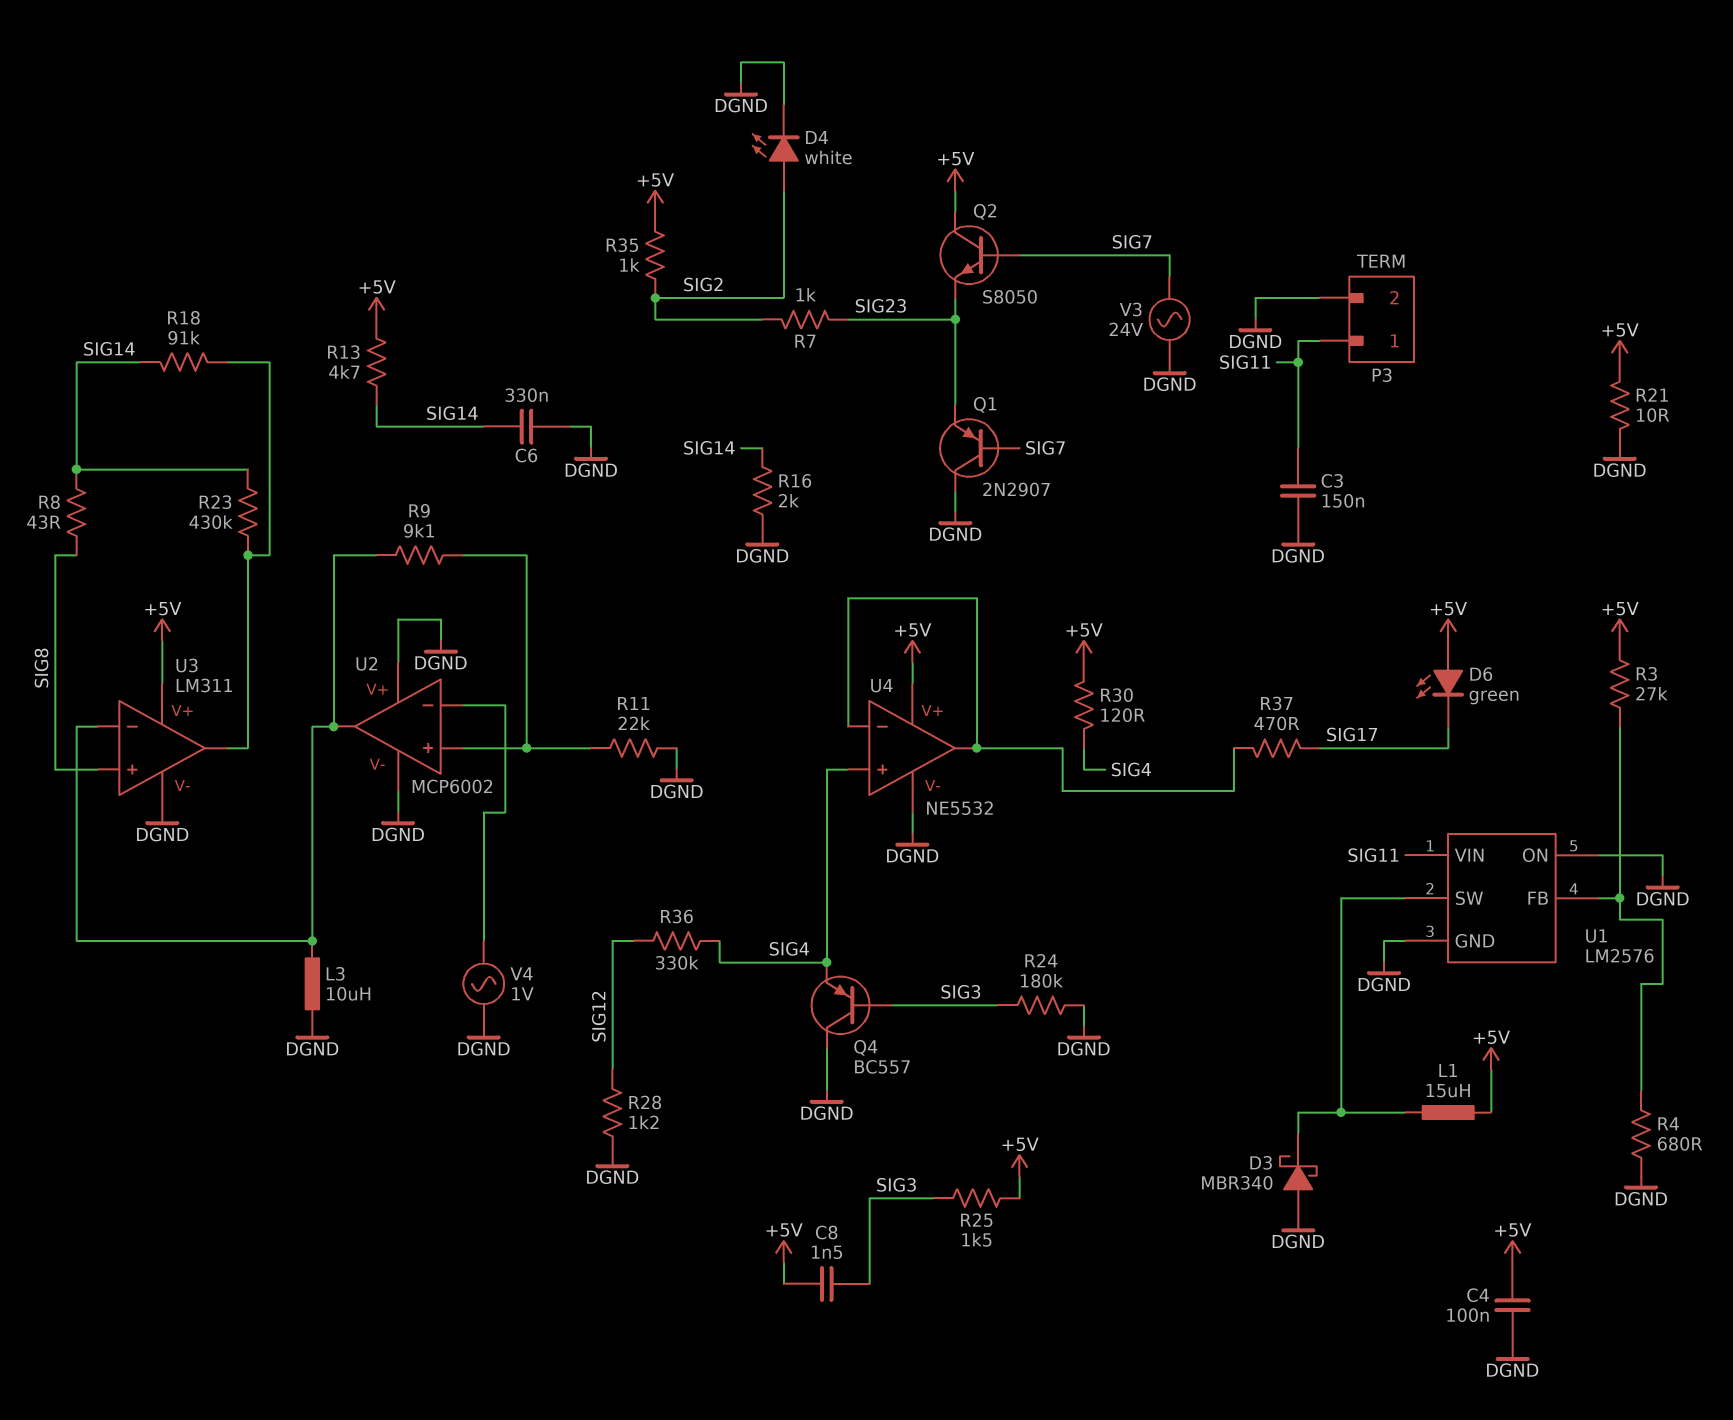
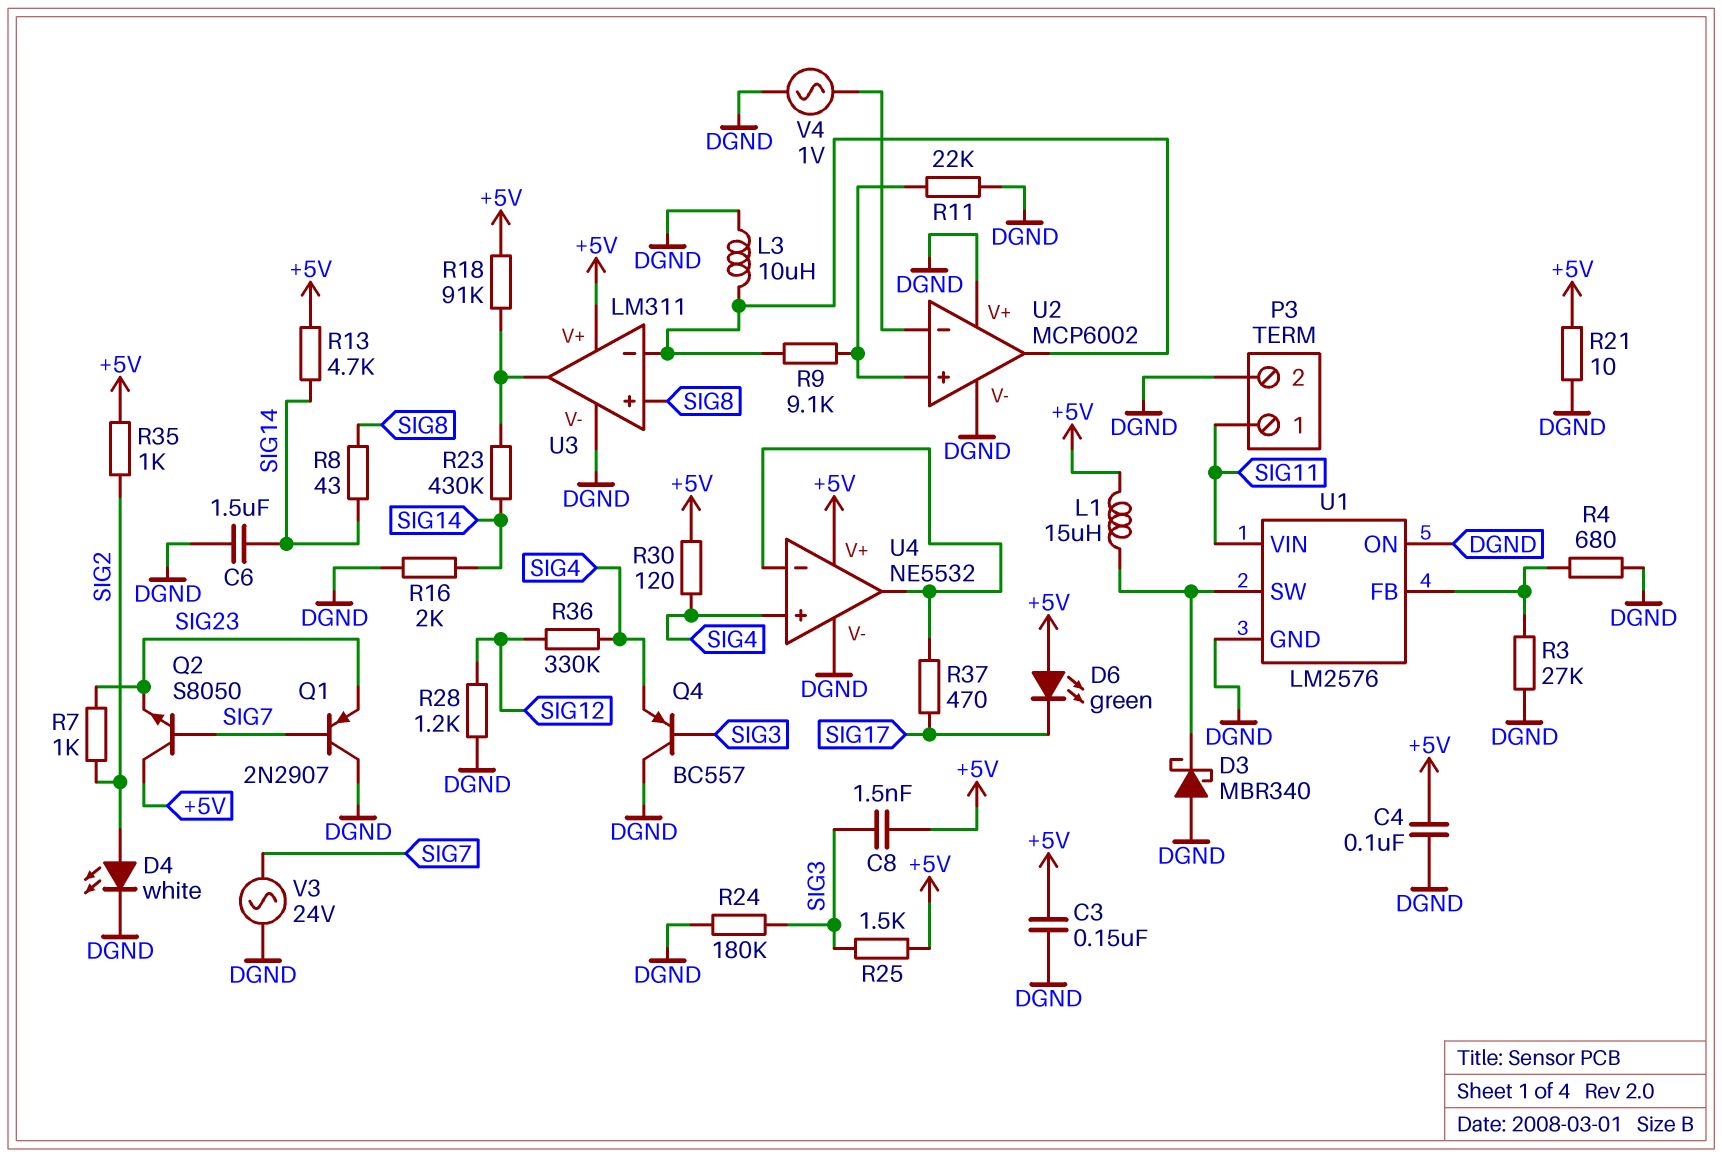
C3: 150nF (DGND, SIG11) -> 150nF (+5V, DGND)
C6: 330nF (DGND, SIG14) -> 1.5uF (DGND, SIG14)
R3: 27k (+5V, U1/FB) -> 27k (DGND, U1/FB)
R18: 91k (SIG14, U3/out) -> 91k (+5V, U3/out)

